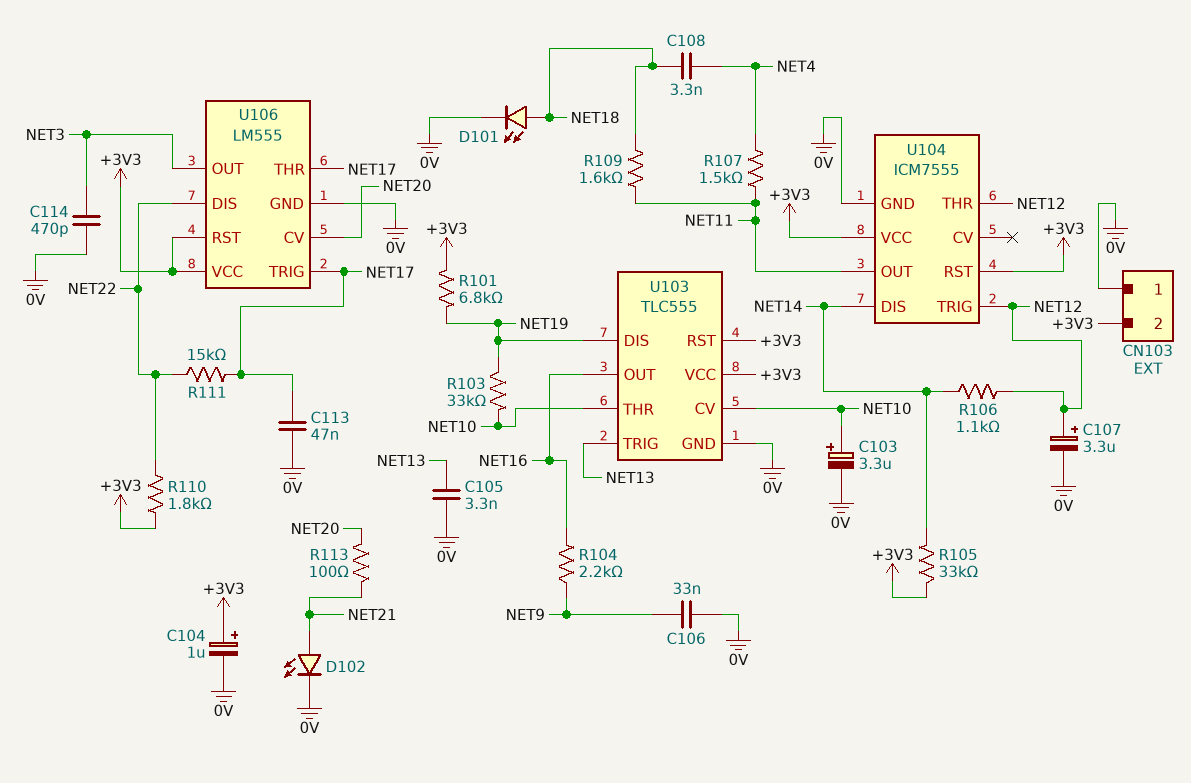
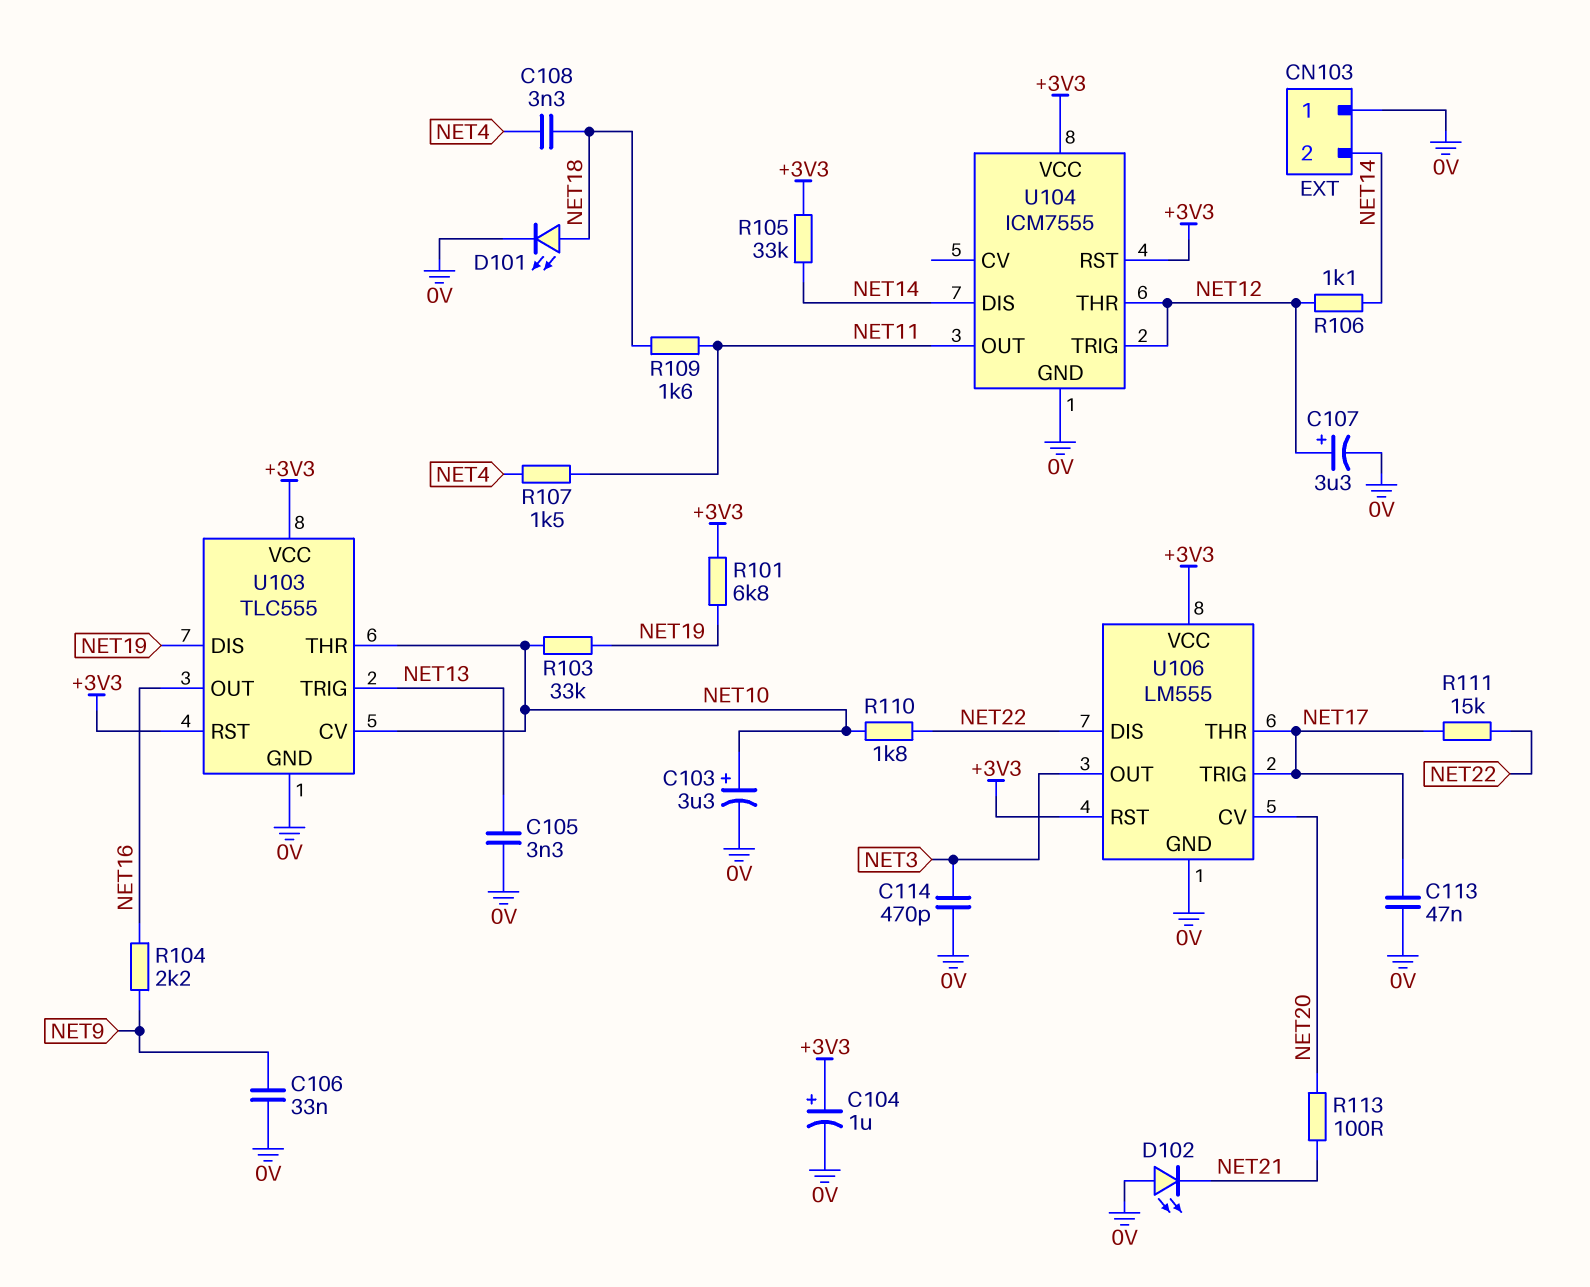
CN103 pin 2: +3V3 -> NET14
D102: LED (A NET21, K 0V) -> LED (A 0V, K NET21)
R110: 1.8k (+3V3, NET22) -> 1.8k (NET10, NET22)

